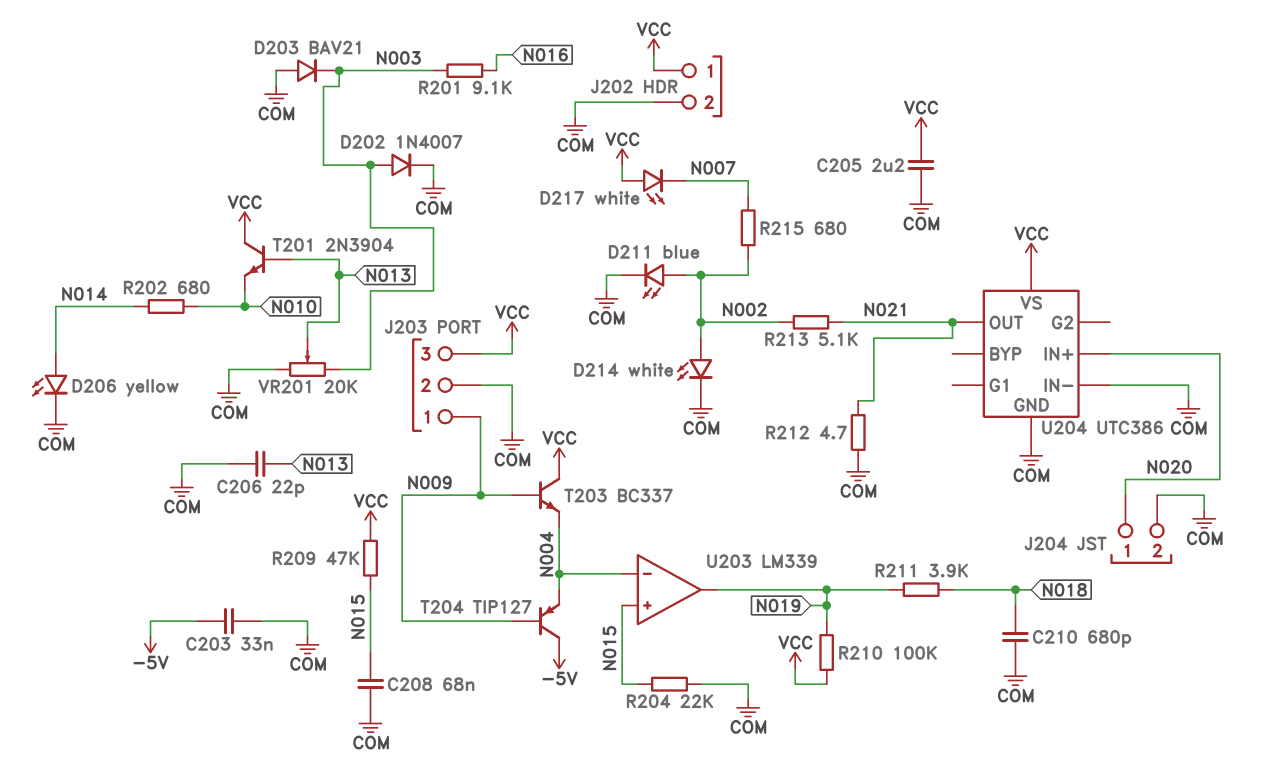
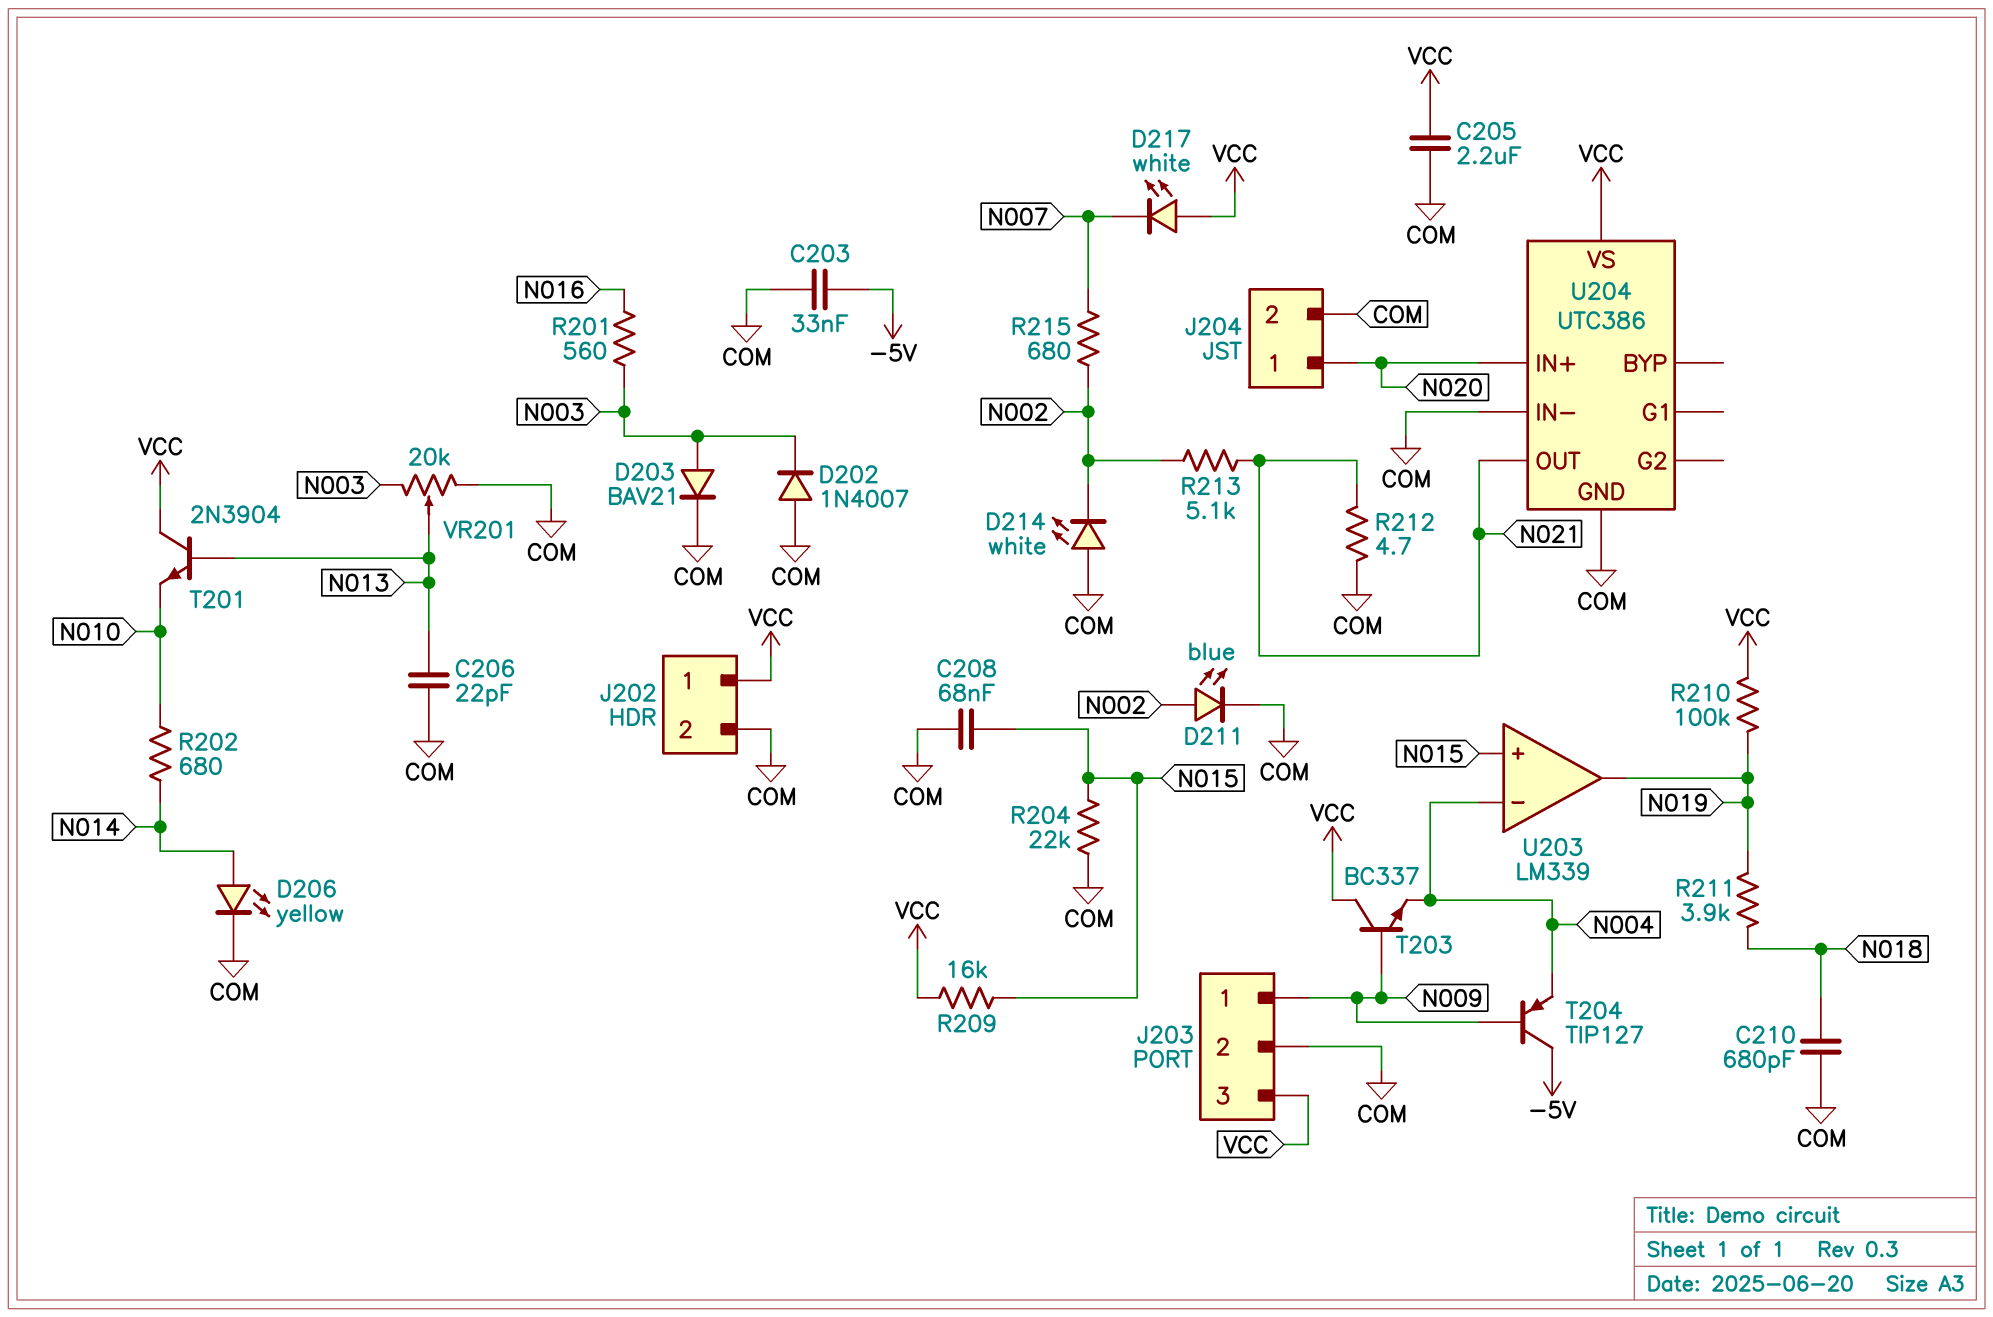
D202: diode 1N4007 (A N003, K COM) -> diode 1N4007 (A COM, K N003)
D203: diode BAV21 (A COM, K N003) -> diode BAV21 (A N003, K COM)
D214: LED white (A N002, K COM) -> LED white (A COM, K N002)
R201: 9.1k (N003, N016) -> 560 (N003, N016)
R209: 47k (N015, VCC) -> 16k (N015, VCC)

